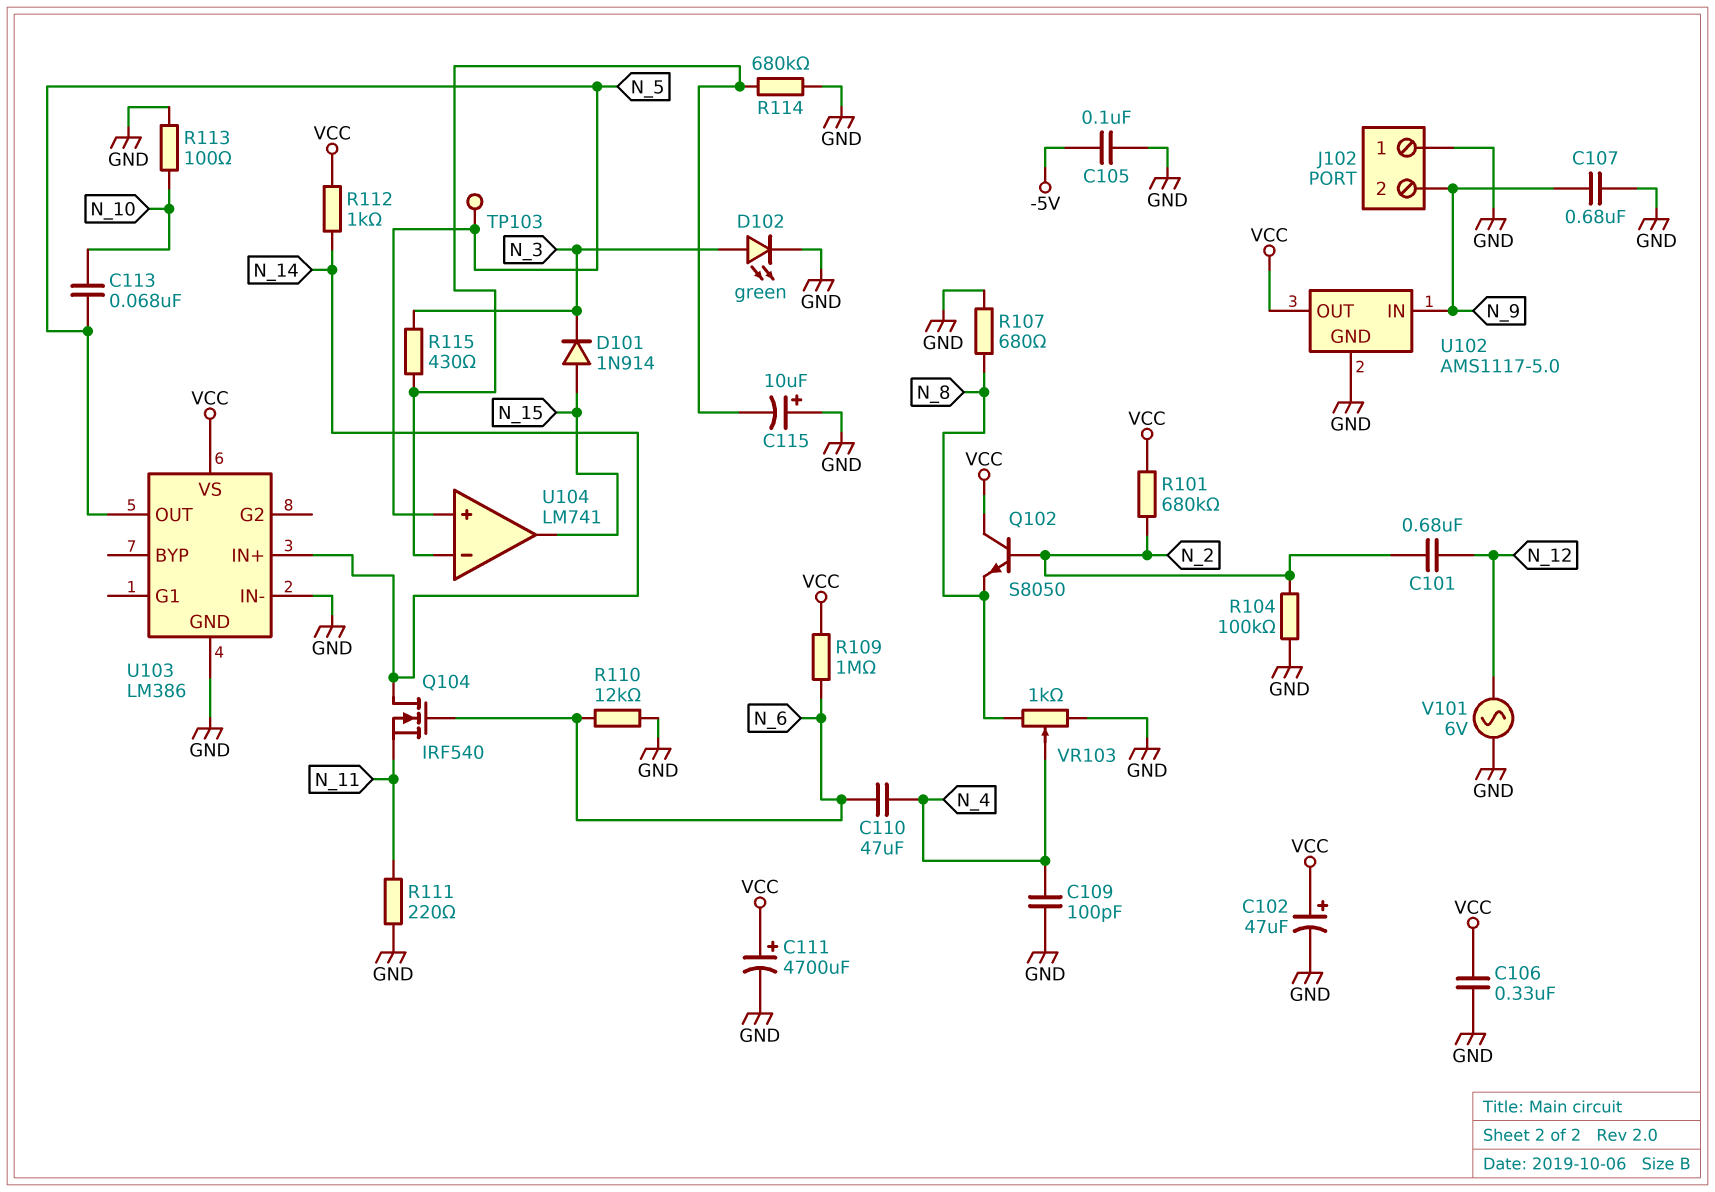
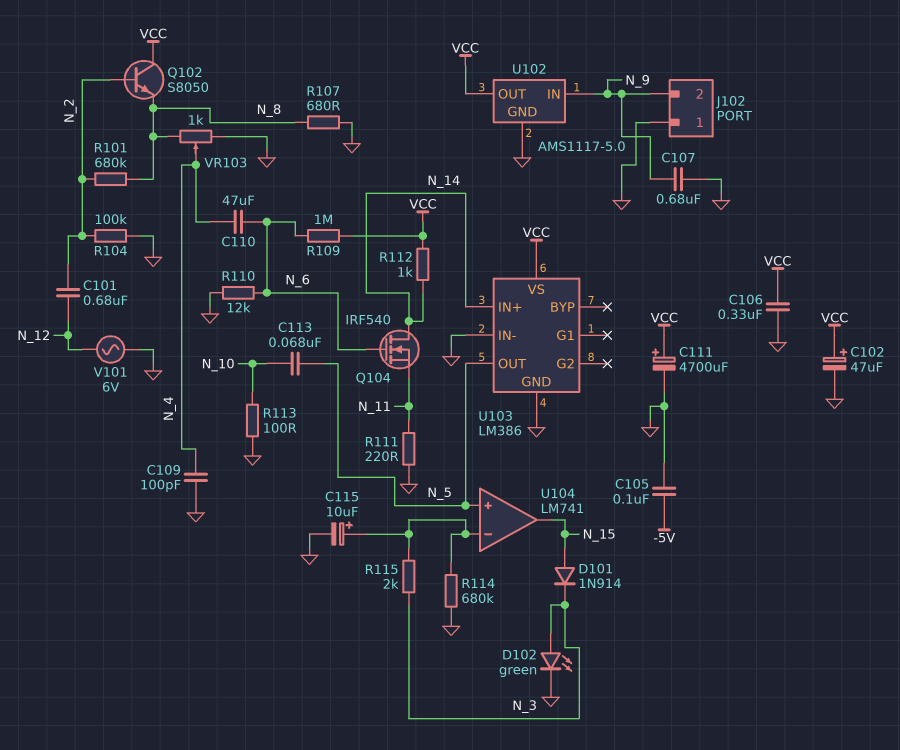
C115: 10uF (plus GND, minus U104/in-) -> 10uF (plus U104/in-, minus GND)
R101: 680k (N_2, VCC) -> 680k (N_2, N_8)
R115: 430 (N_3, U104/in-) -> 2k (N_3, U104/in-)
TP103: test point (N_5) -> none

